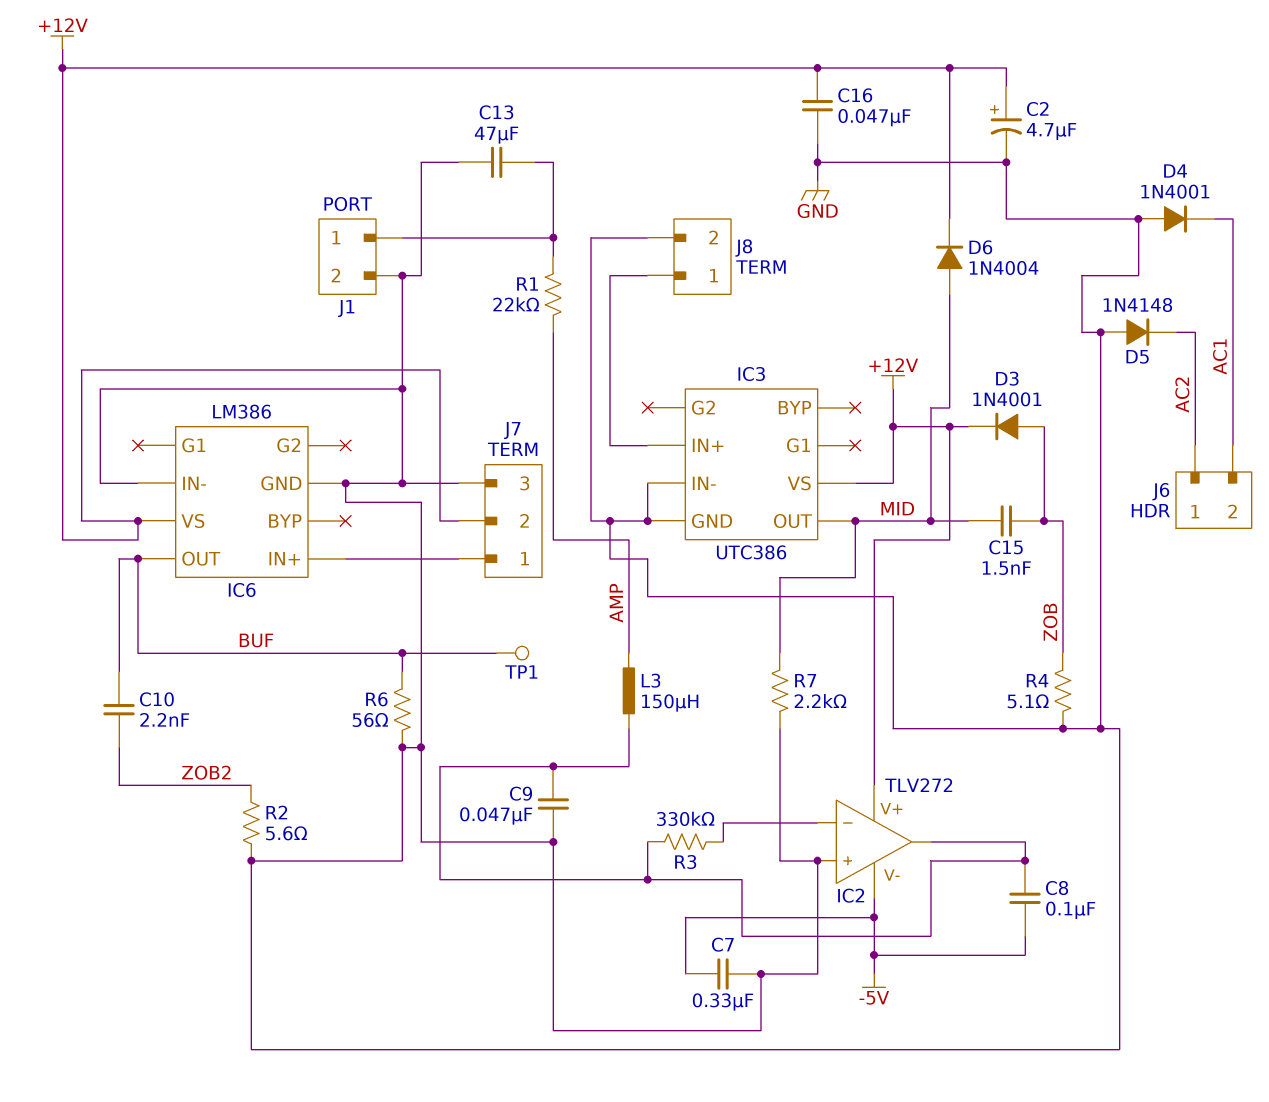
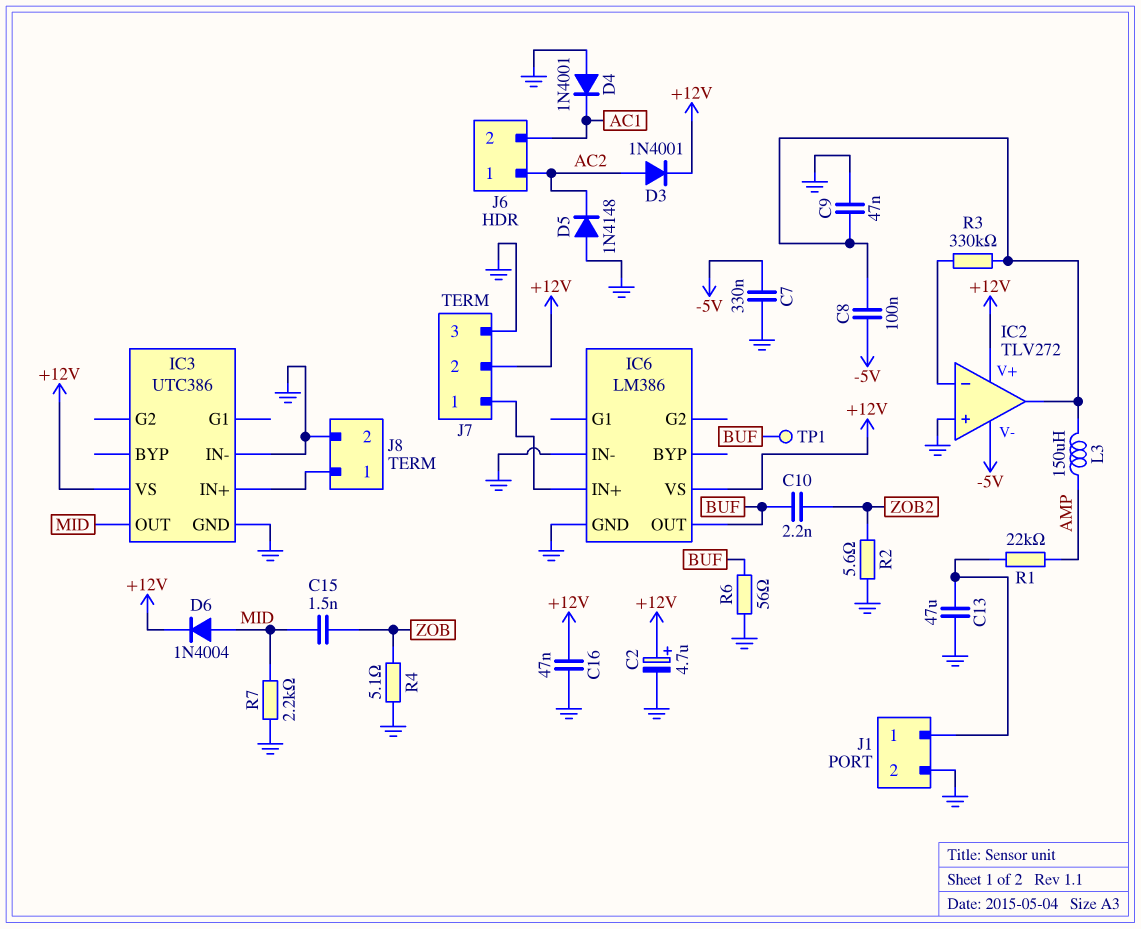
D3: diode 1N4001 (A ZOB, K +12V) -> diode 1N4001 (A AC2, K +12V)

